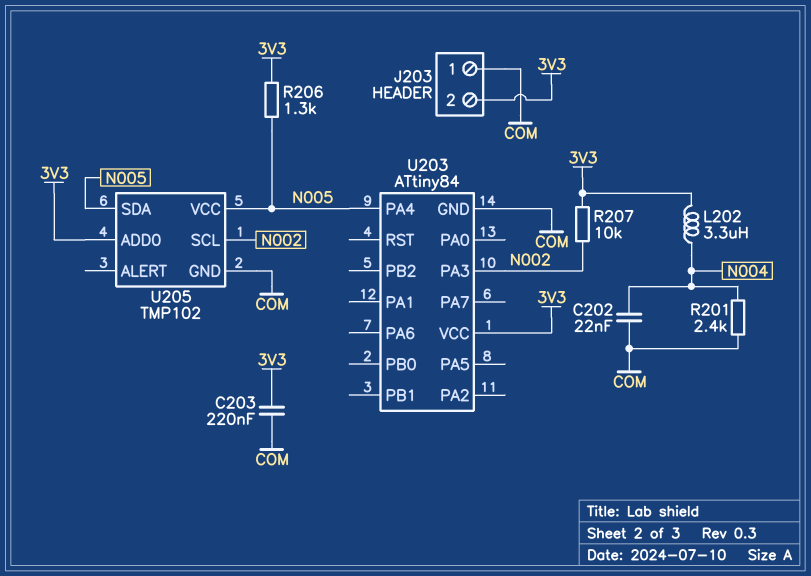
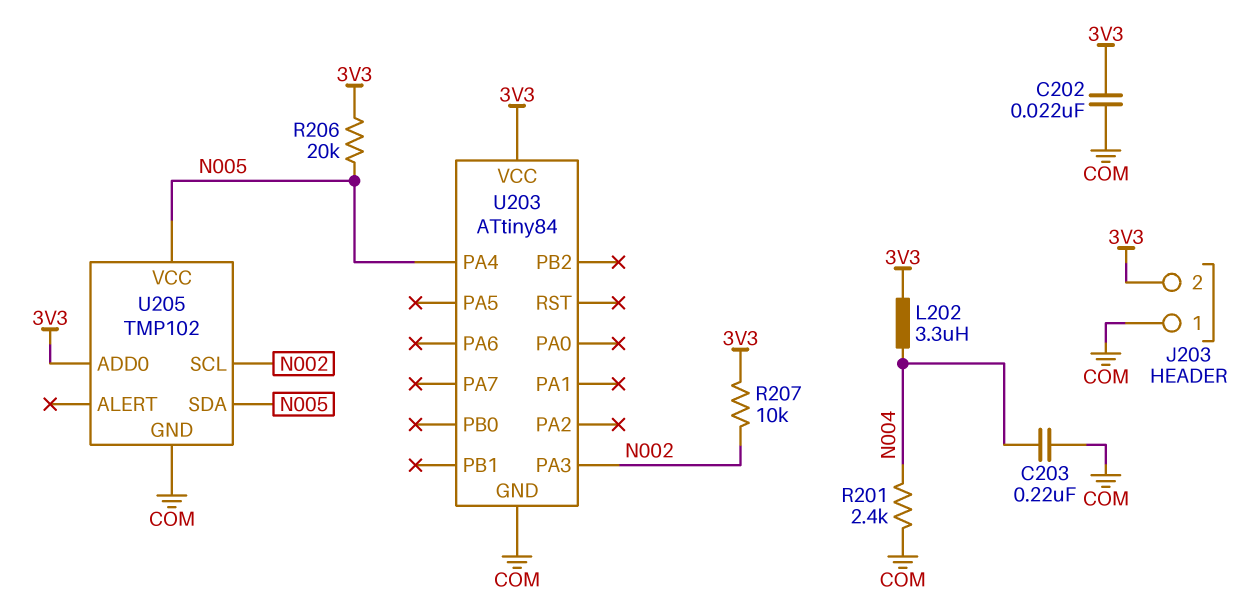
C202: 22nF (COM, N004) -> 22nF (3V3, COM)
C203: 220nF (3V3, COM) -> 220nF (COM, N004)
R206: 1.3k (3V3, N005) -> 20k (3V3, N005)

